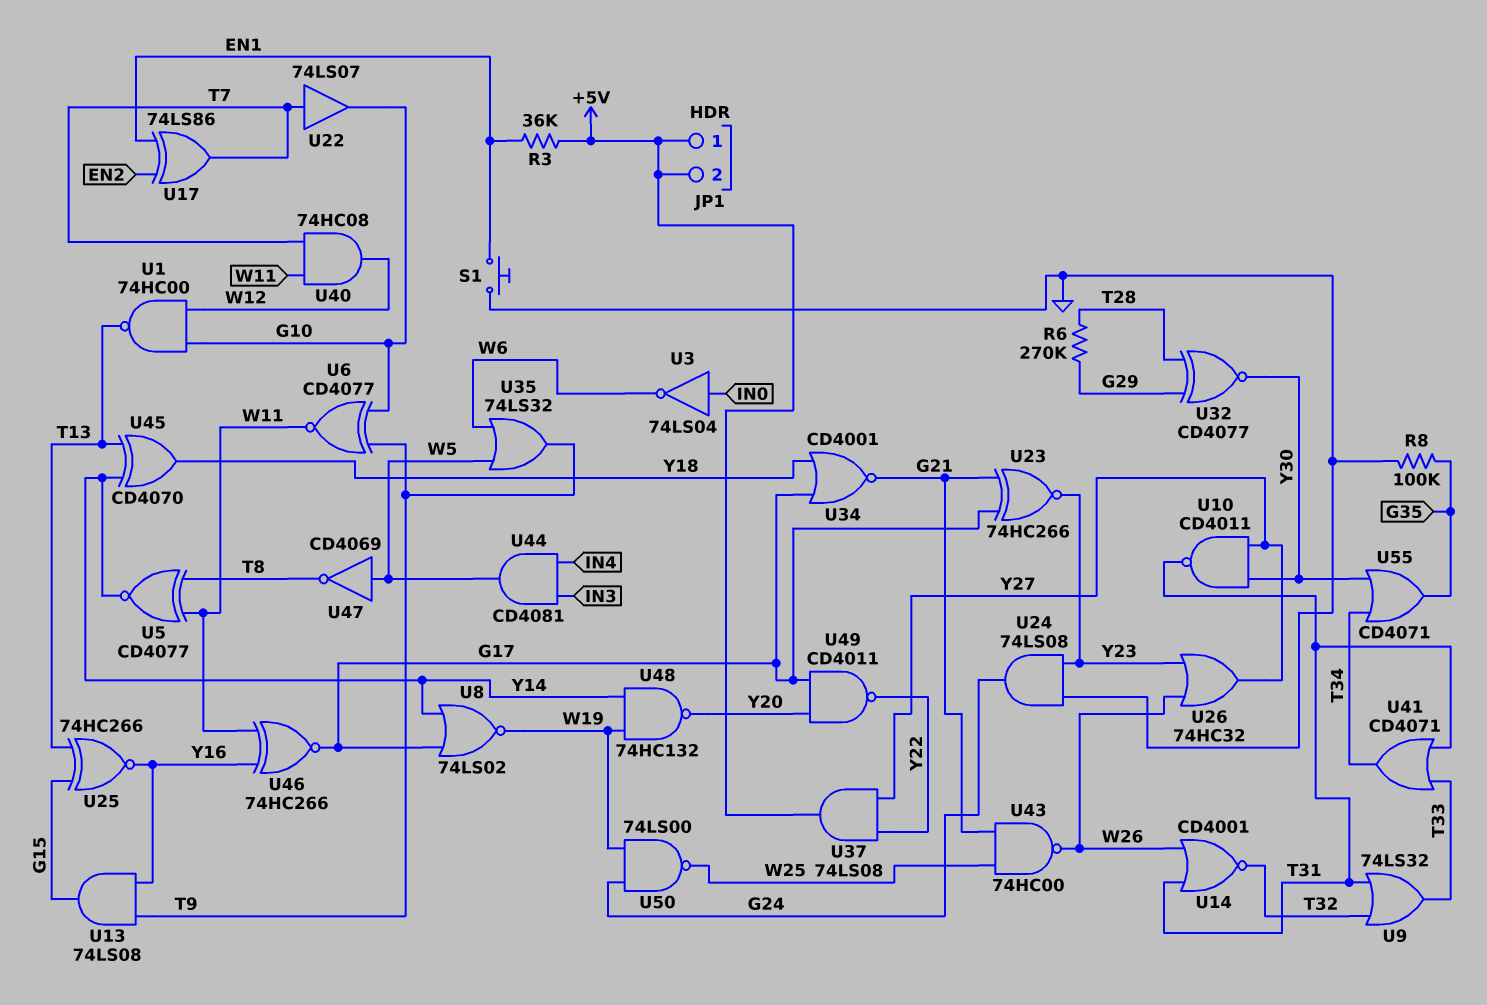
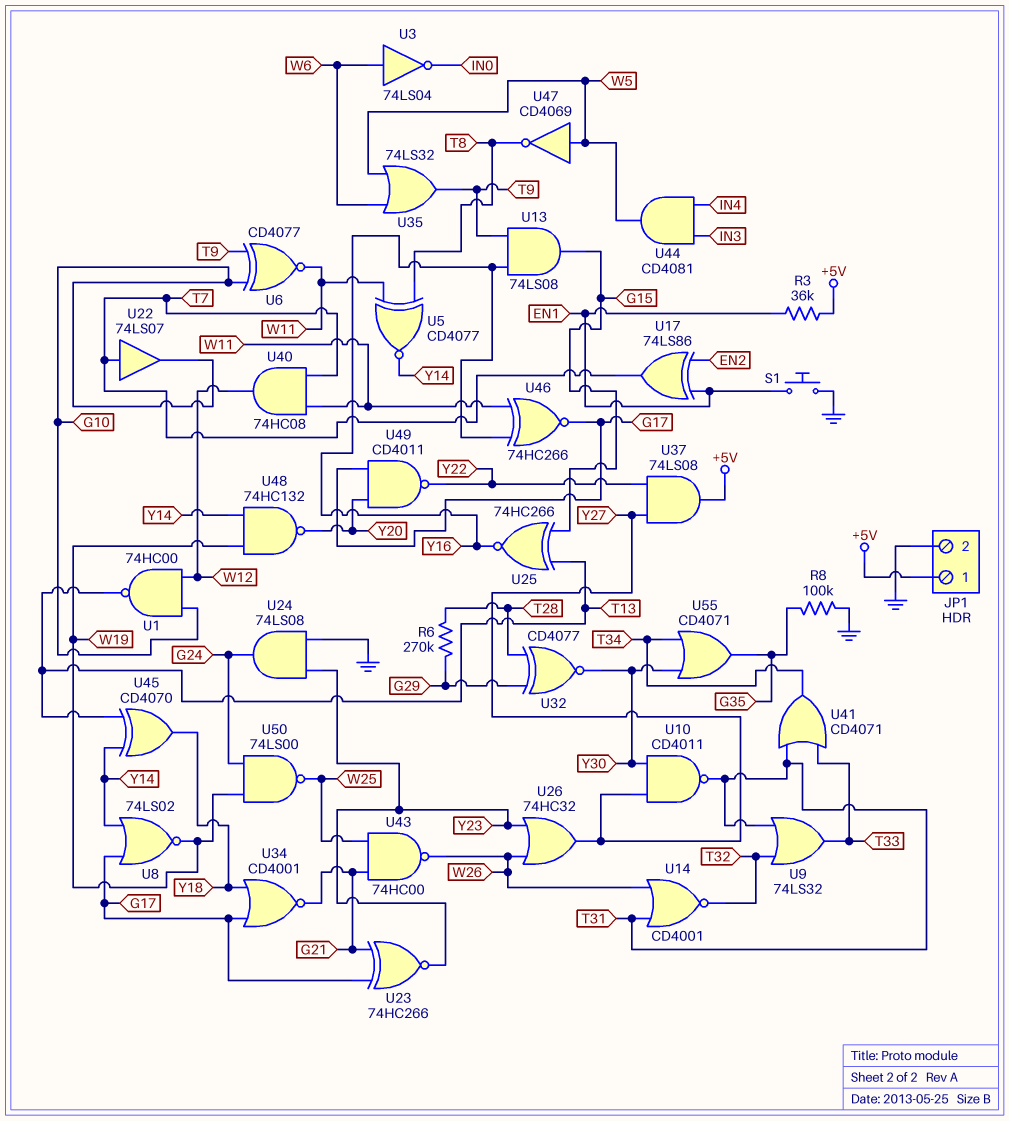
JP1 pin 2: +5V -> GND
U3: NOT 74LS04 (in IN0, out W6) -> NOT 74LS04 (in W6, out IN0)

